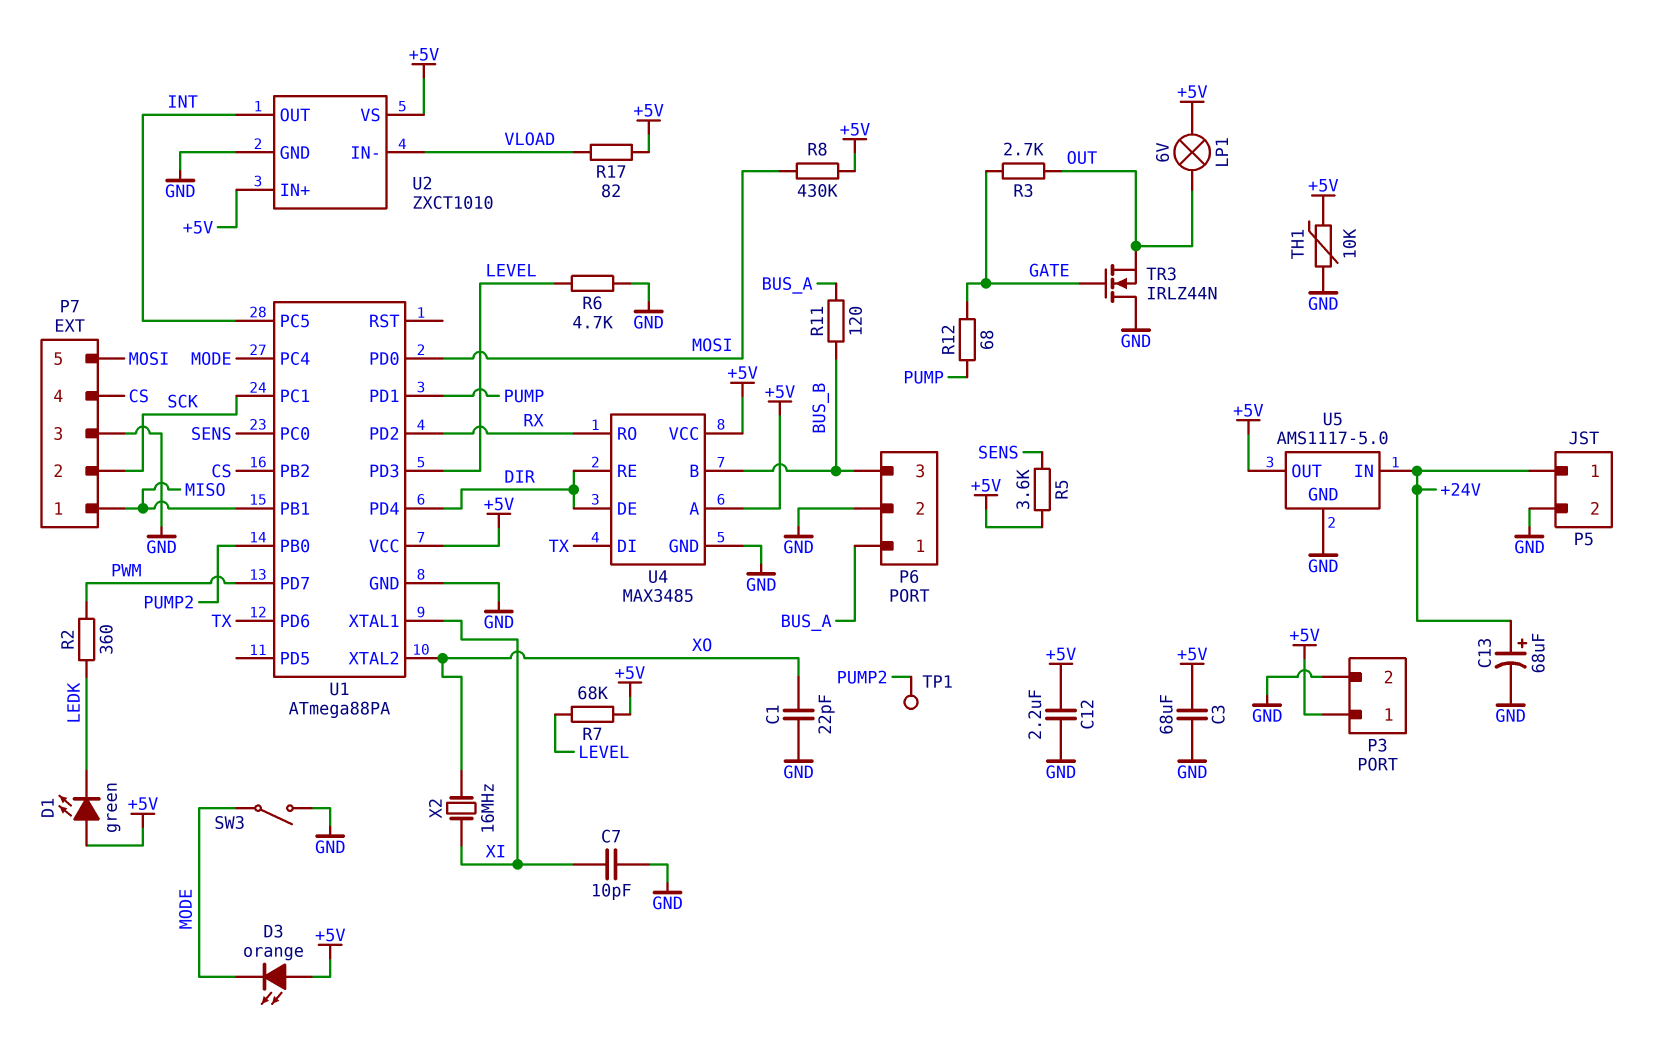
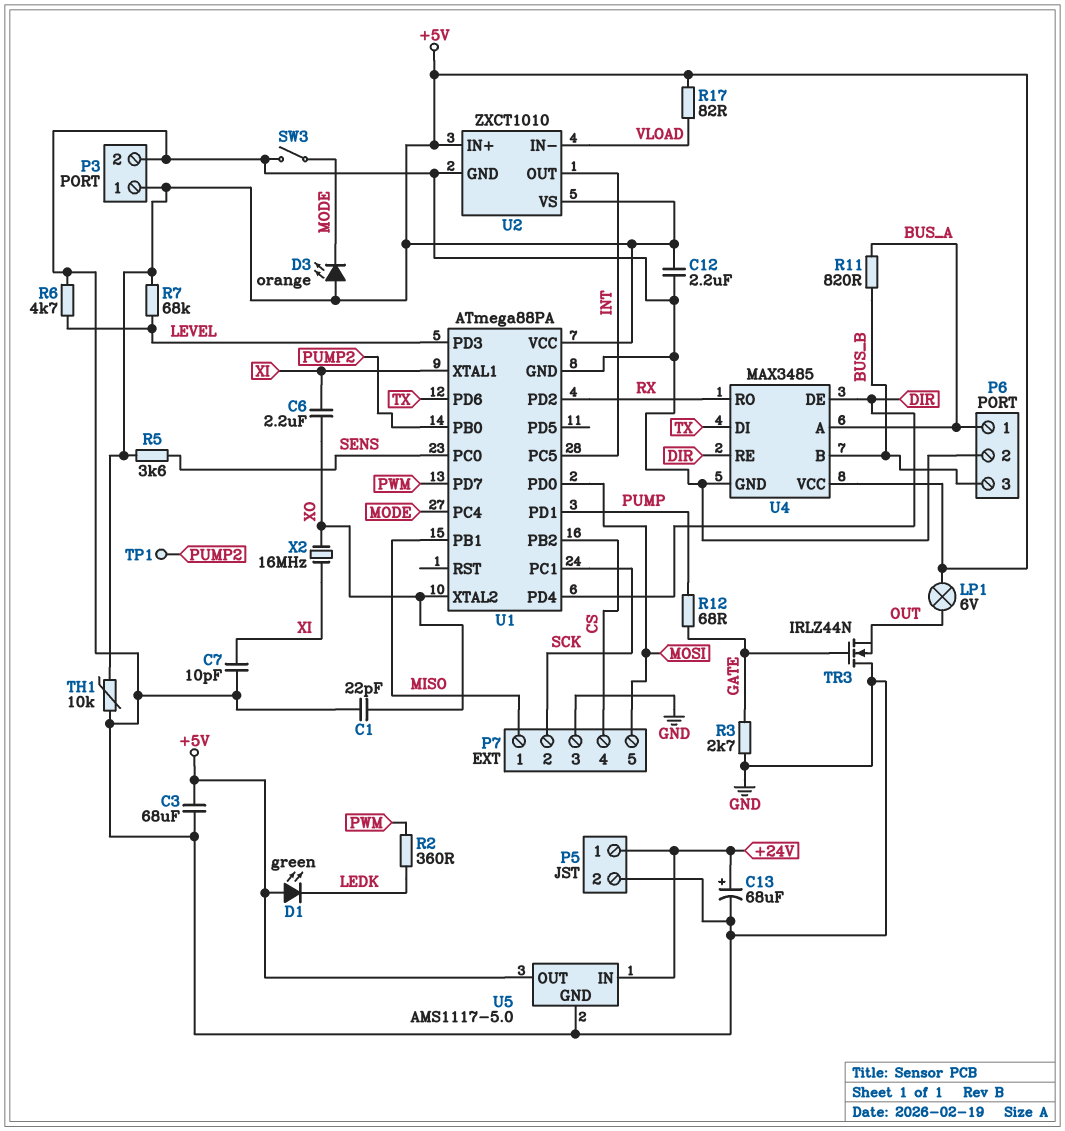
C6: none -> 2.2uF (XI, XO)
R3: 2.7k (GATE, OUT) -> 2.7k (GATE, GND)
R8: 430k (+5V, MOSI) -> none
R11: 120 (BUS_A, BUS_B) -> 820 (BUS_A, BUS_B)
U4 pin A: +5V -> BUS_A

